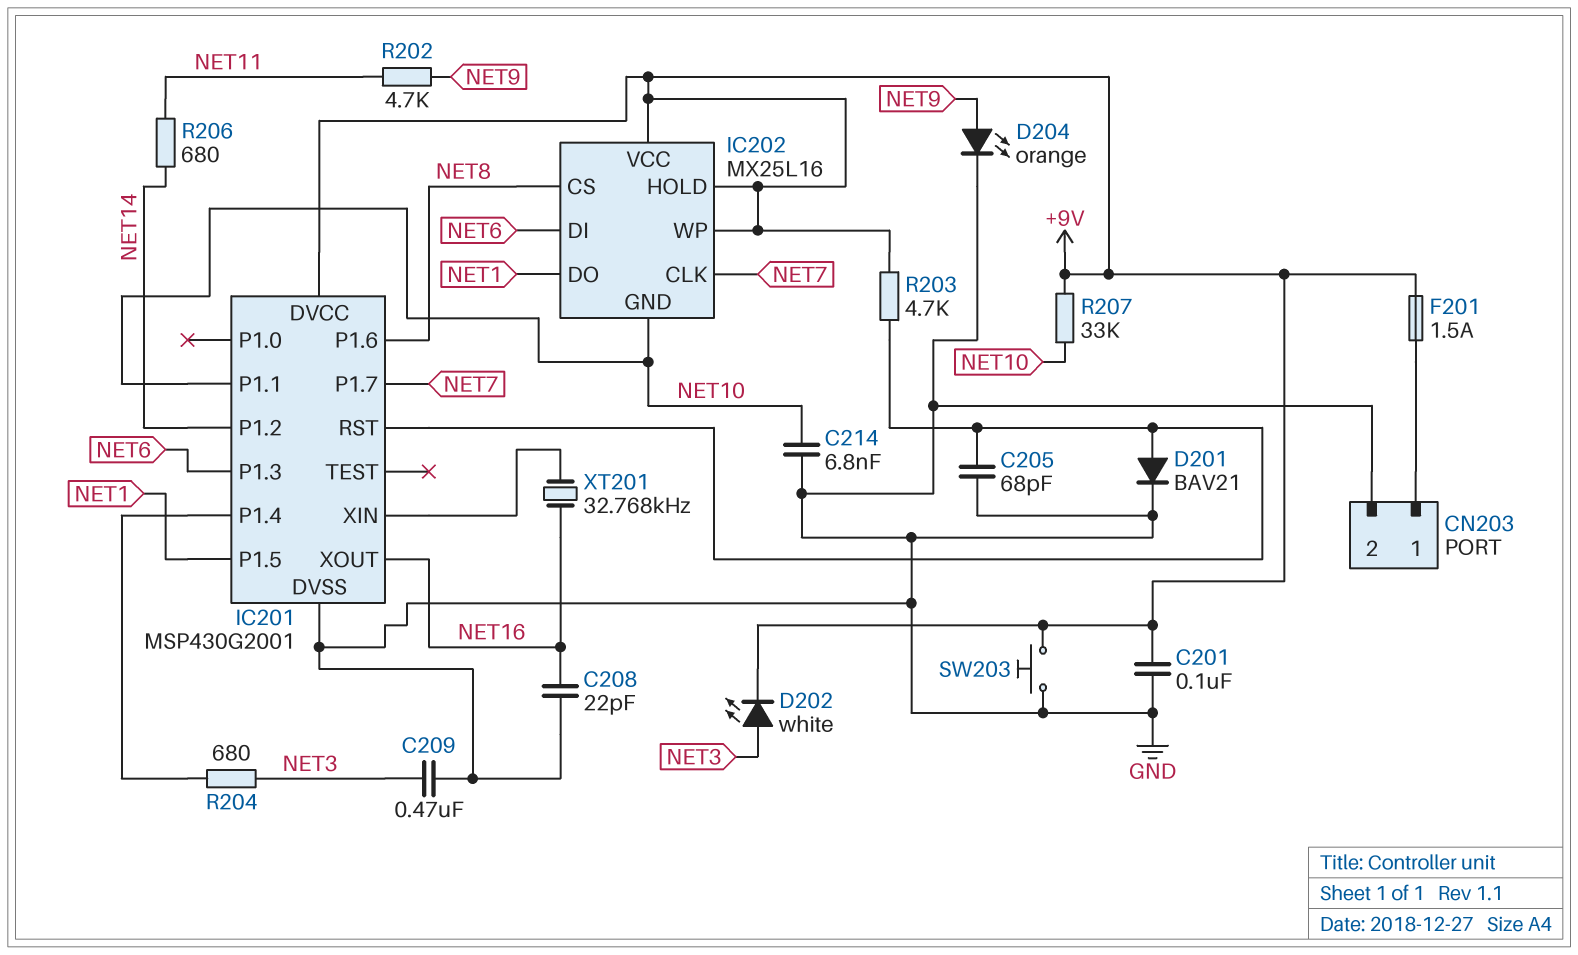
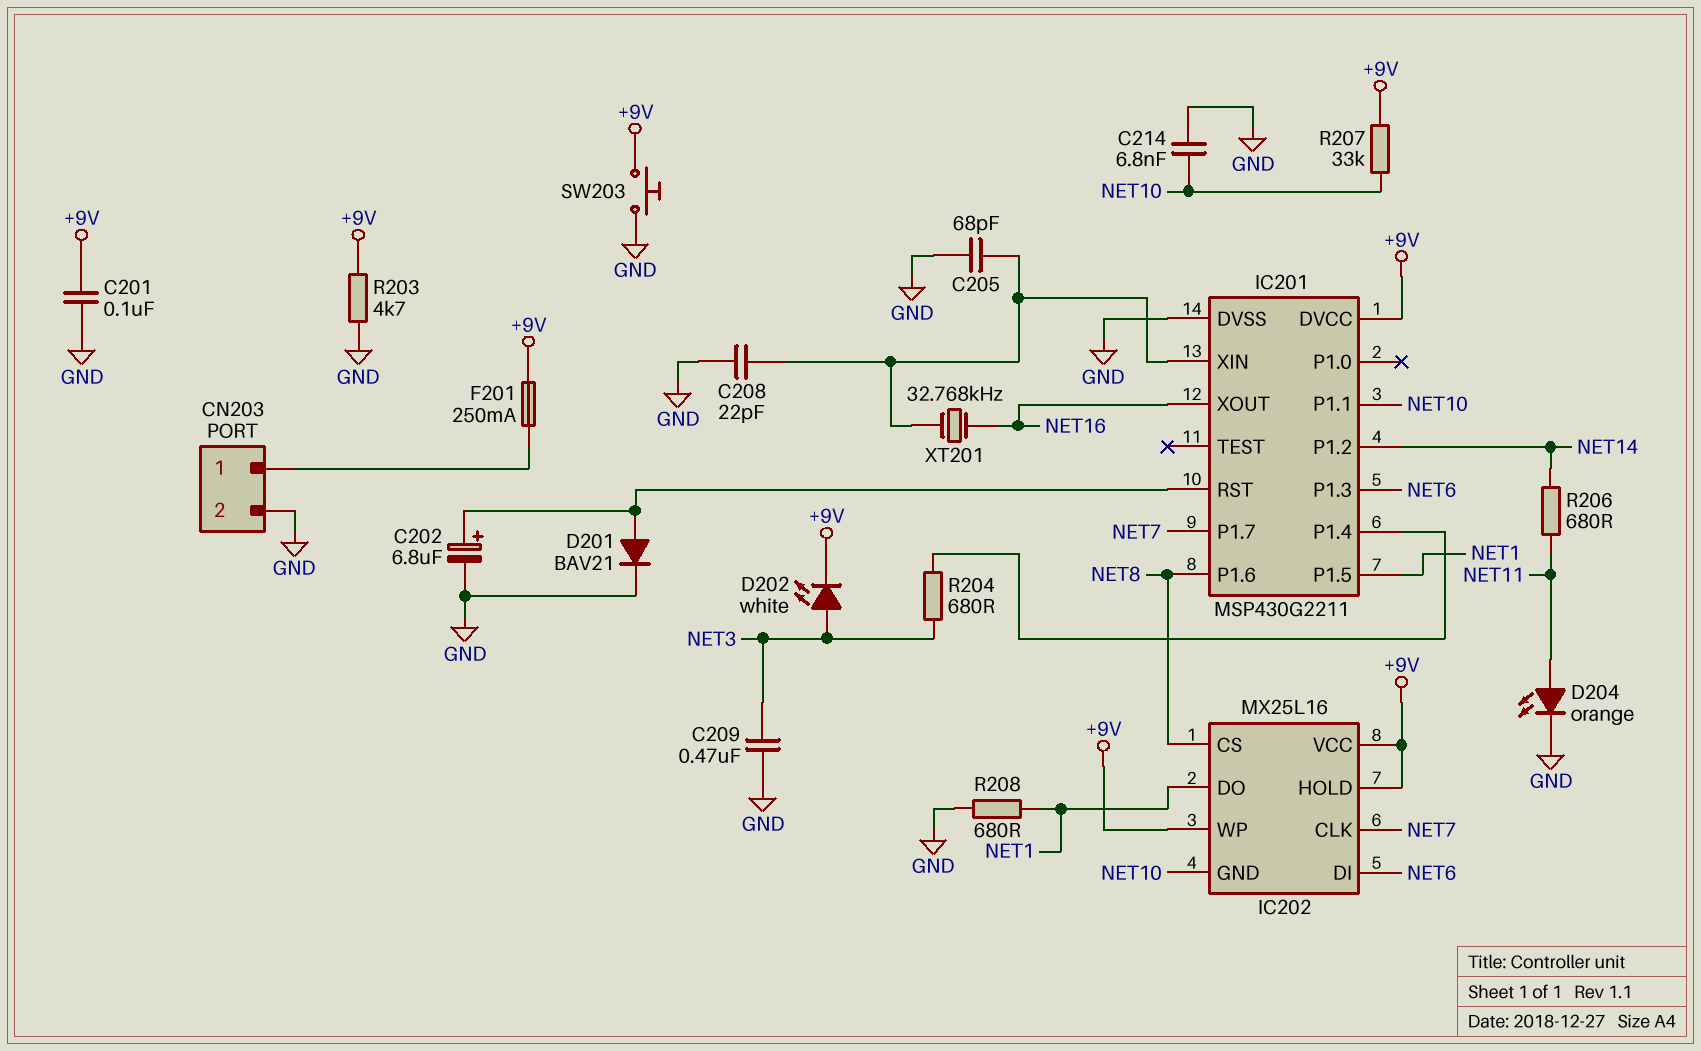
C202: none -> 6.8uF (plus IC201/RST, minus GND)
C205: 68pF (GND, IC201/RST) -> 68pF (GND, IC201/XIN)
C208: 22pF (GND, NET16) -> 22pF (GND, IC201/XIN)
D204: LED orange (A NET9, K GND) -> LED orange (A NET11, K GND)
F201: 1.5A (+9V, CN203/1) -> 250mA (+9V, CN203/1)
IC201: MSP430G2001 -> MSP430G2211
R202: 4.7k (NET9, NET11) -> none
R203: 4.7k (+9V, IC201/RST) -> 4.7k (+9V, GND)
R208: none -> 680 (GND, NET1)

